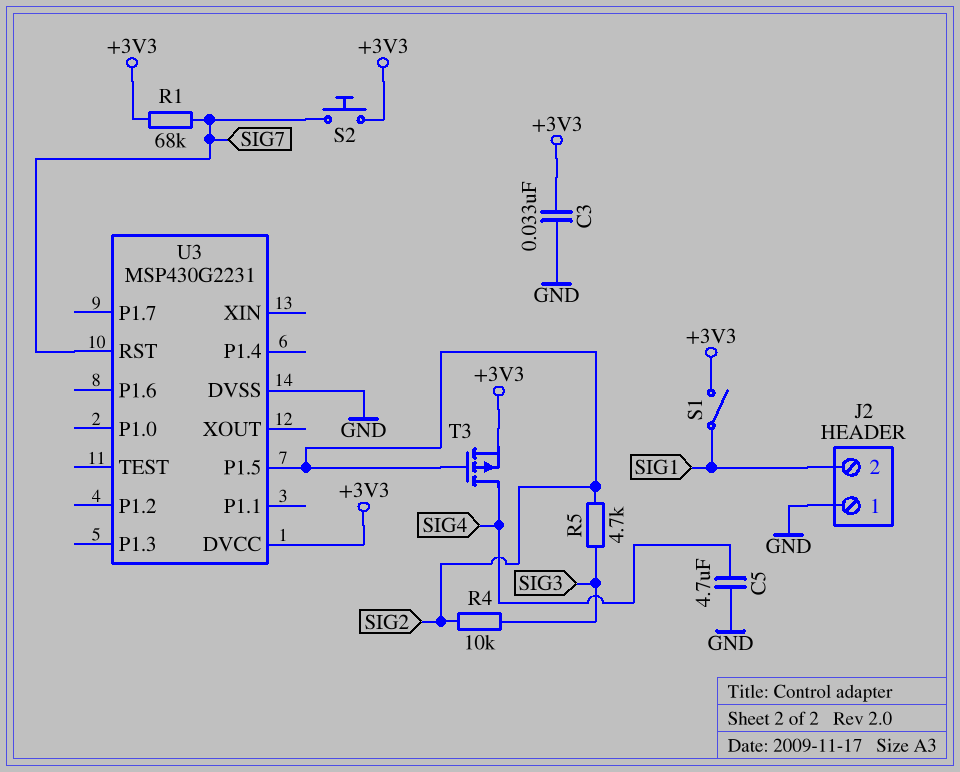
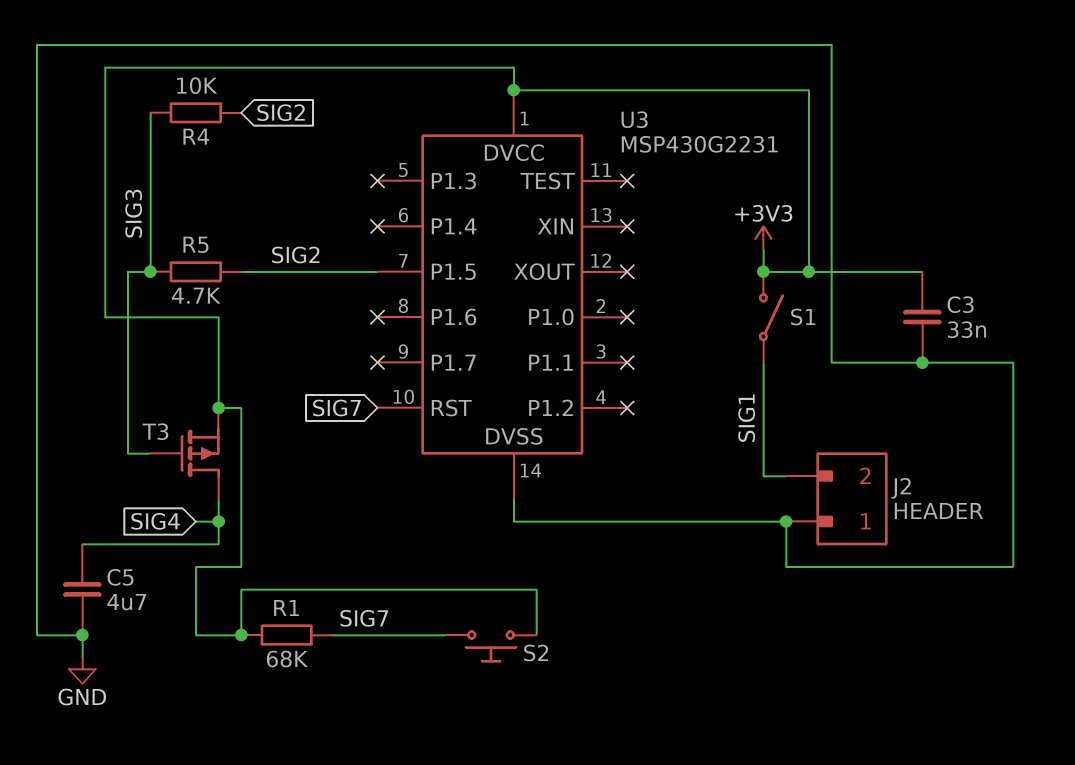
T3: PMOS (G SIG2, D SIG4, S +3V3) -> PMOS (G SIG3, D SIG4, S +3V3)

